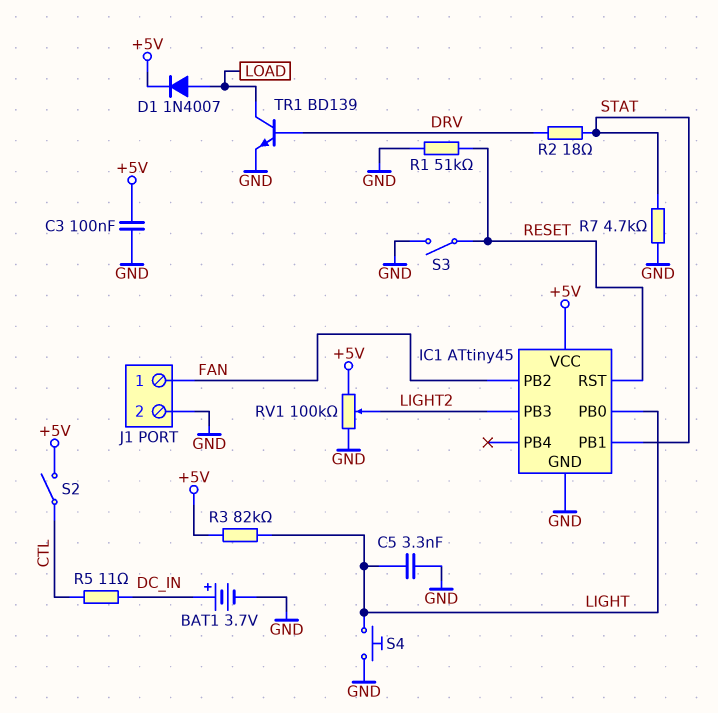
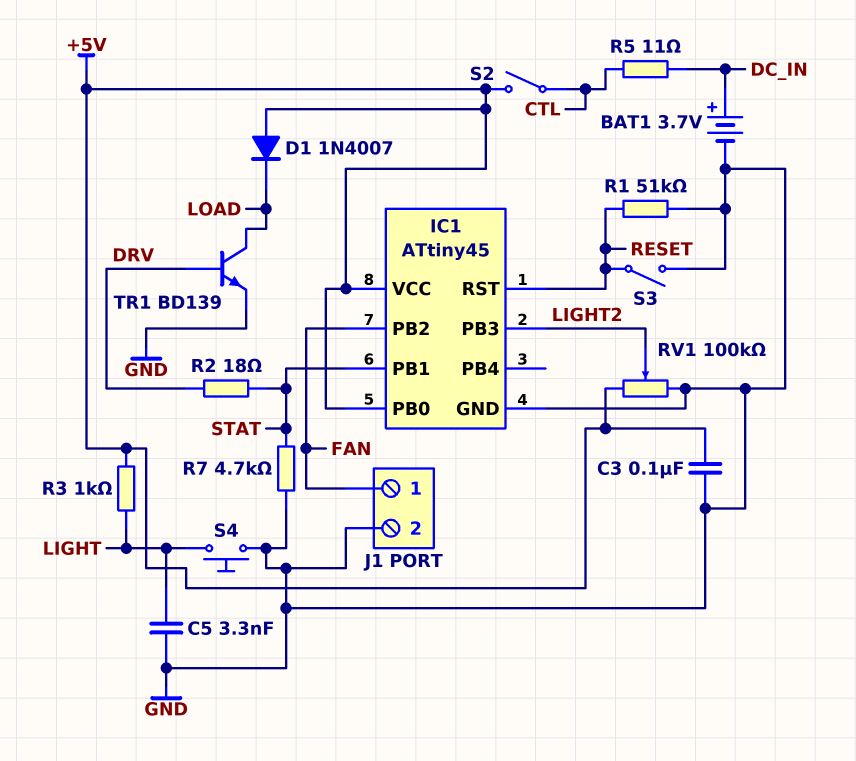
D1: diode 1N4007 (A LOAD, K +5V) -> diode 1N4007 (A +5V, K LOAD)
IC1 pin PB0: LIGHT -> +5V
R3: 82k (+5V, LIGHT) -> 1k (+5V, LIGHT)

